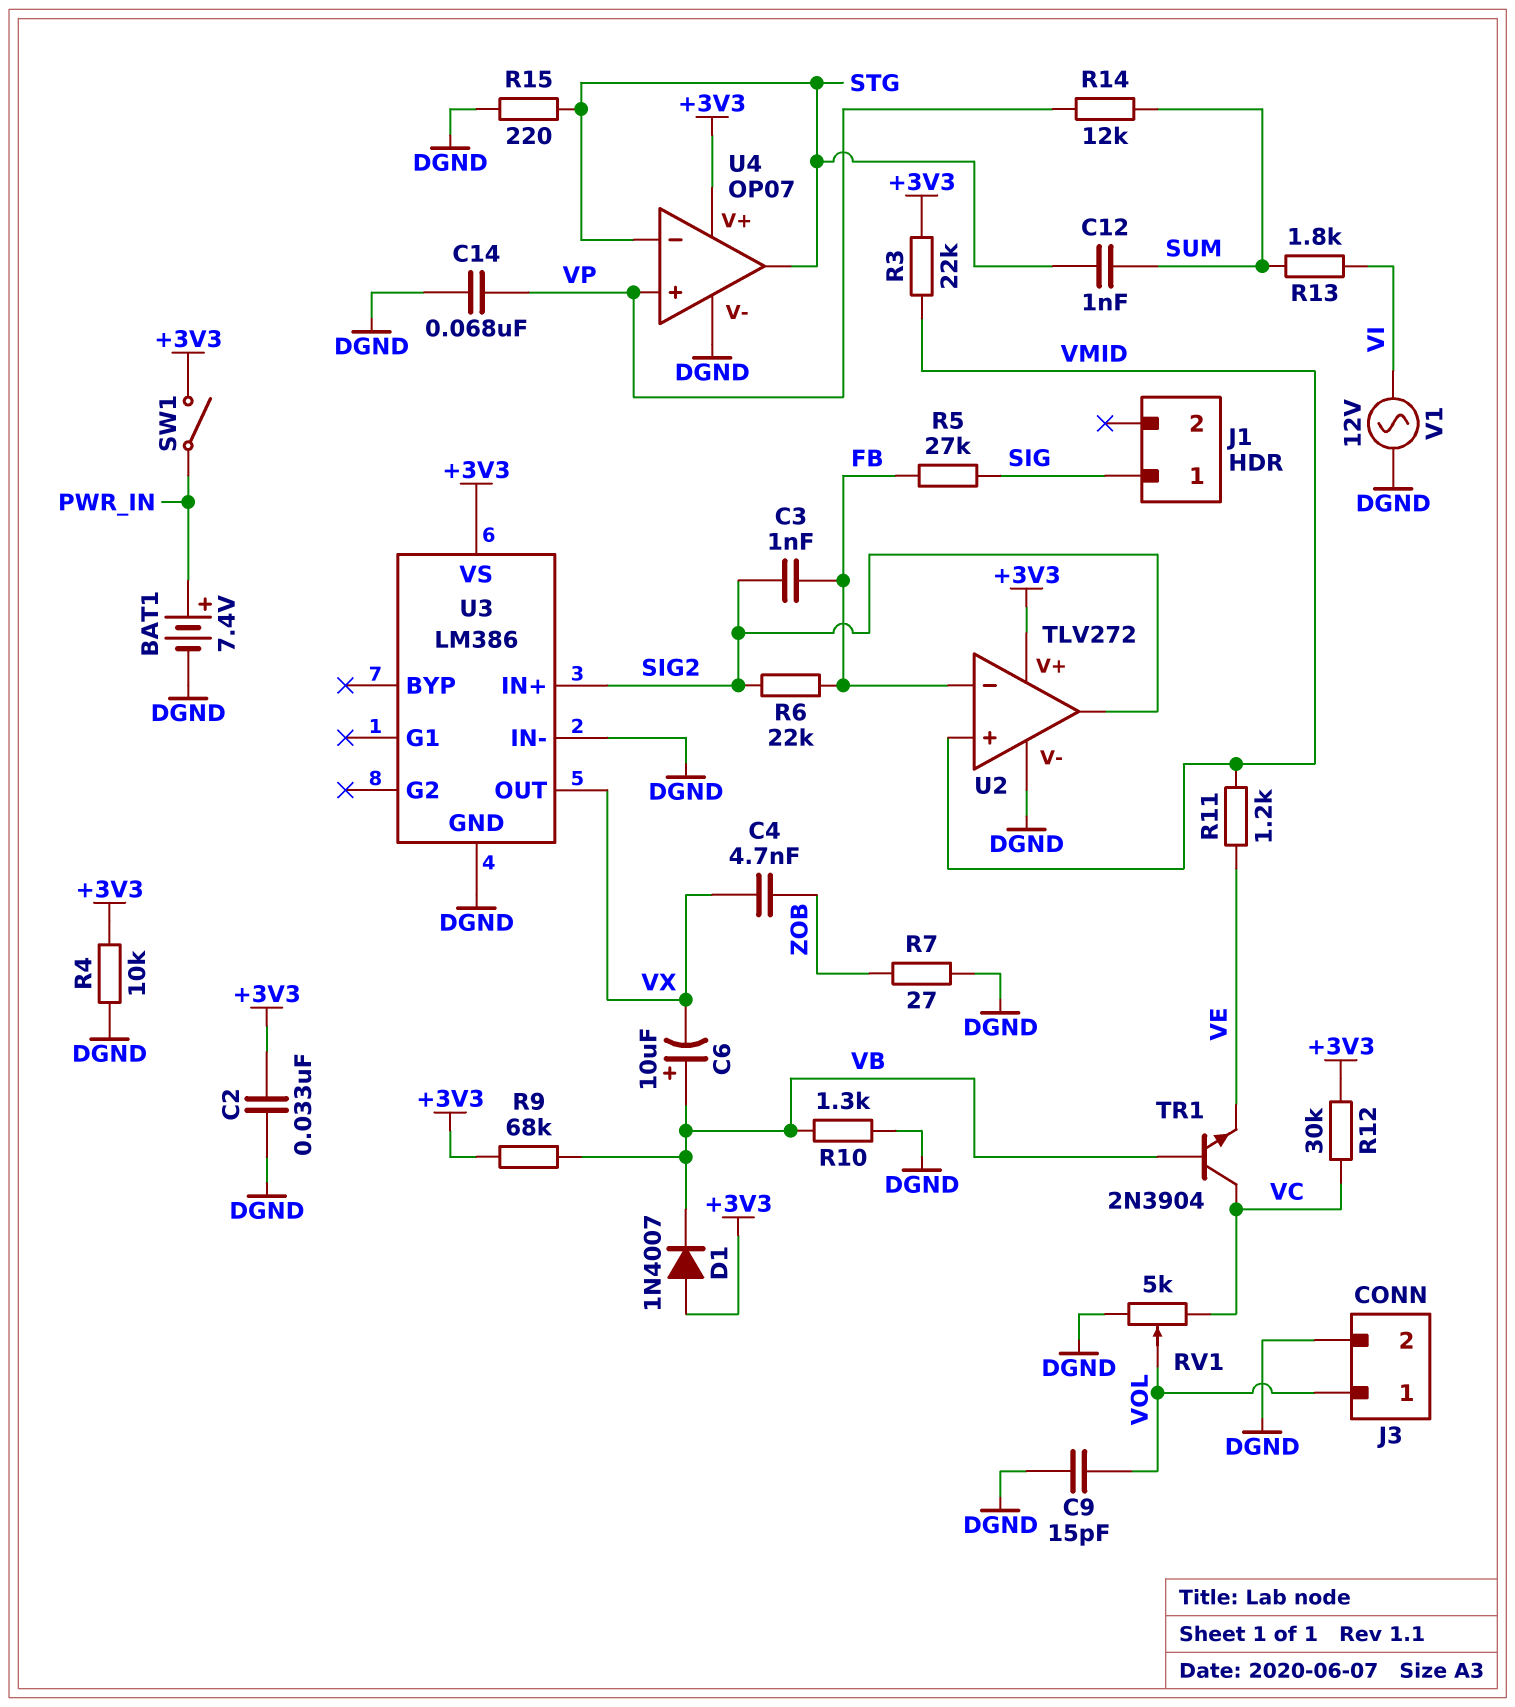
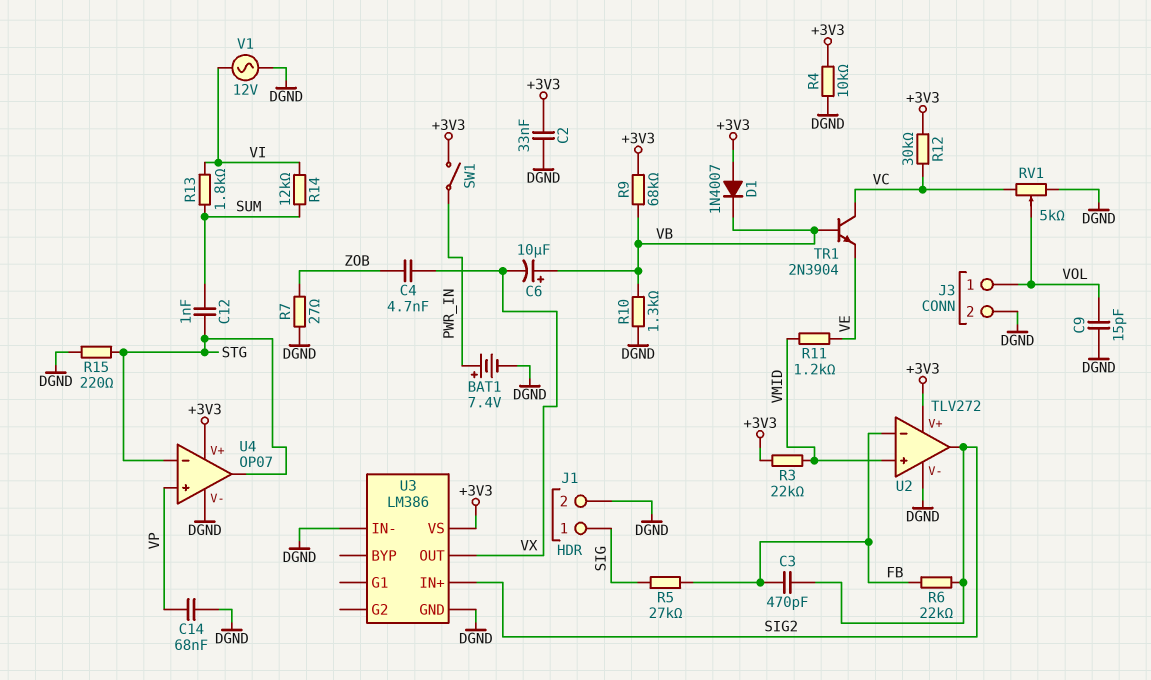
C3: 1nF (FB, SIG2) -> 470pF (FB, SIG2)
J1 pin 2: none -> DGND
R14: 12k (SUM, VP) -> 12k (SUM, VI)

